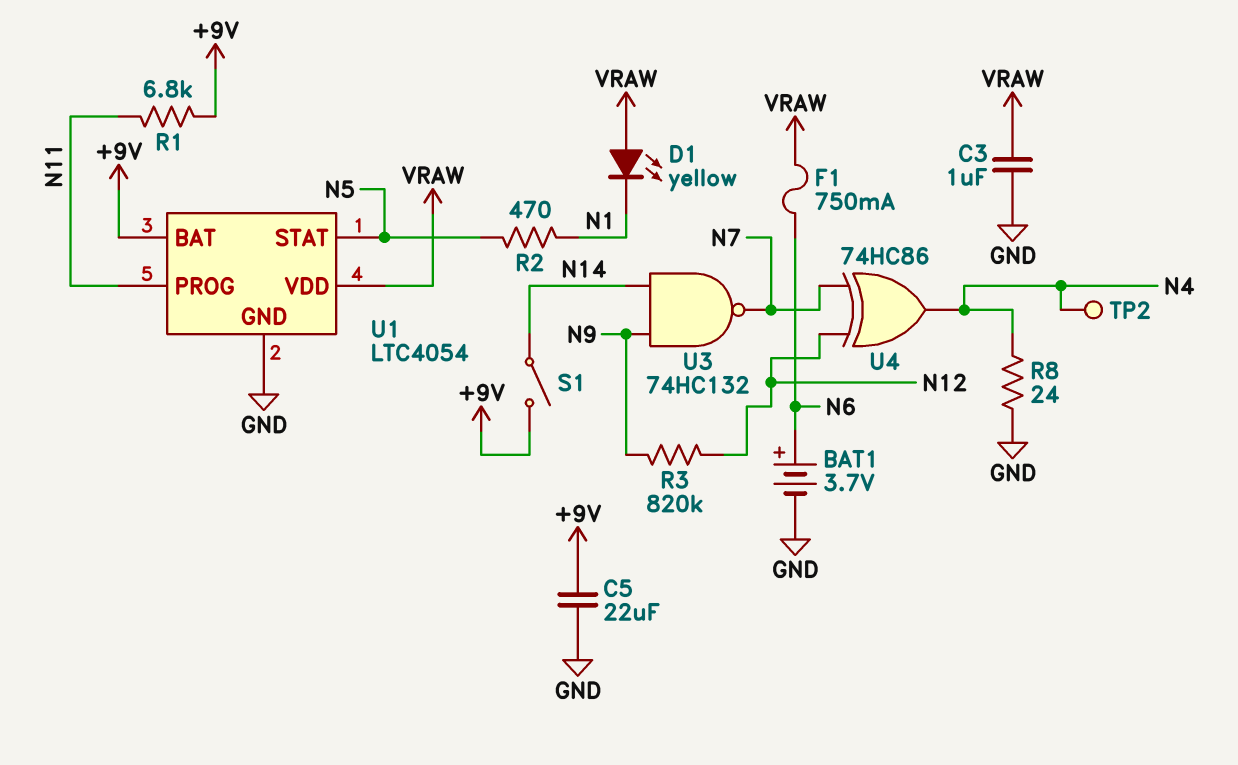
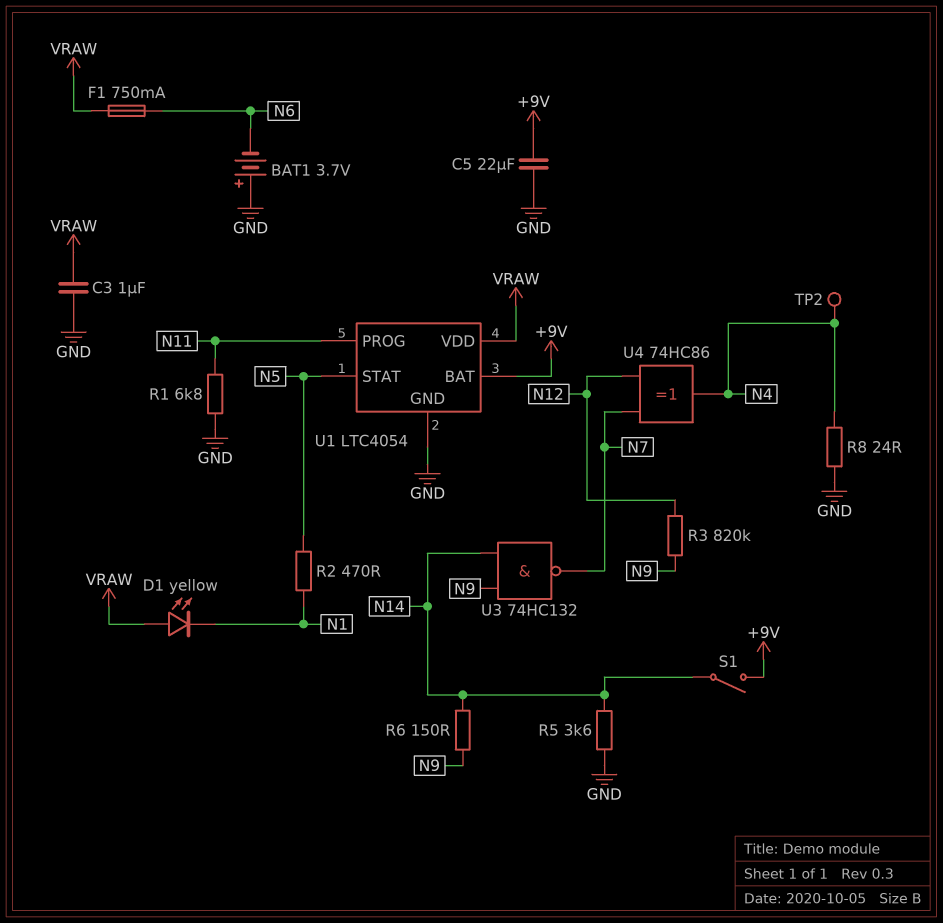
BAT1: 3.7V (plus N6, minus GND) -> 3.7V (plus GND, minus N6)
R1: 6.8k (+9V, N11) -> 6.8k (GND, N11)
R5: none -> 3.6k (GND, N14)
R6: none -> 150 (N9, N14)

